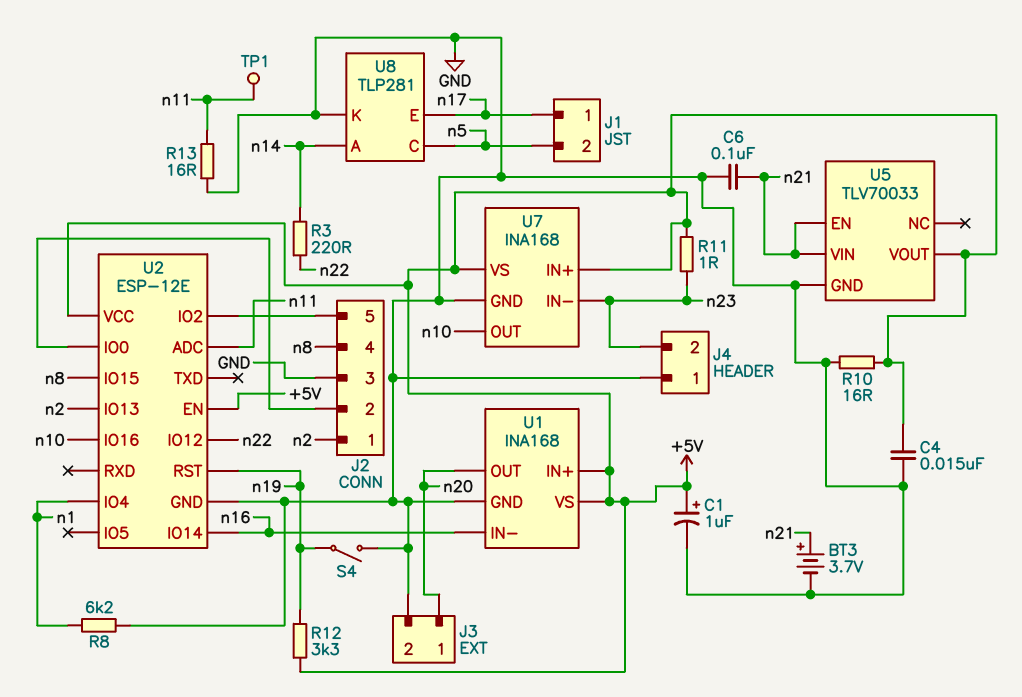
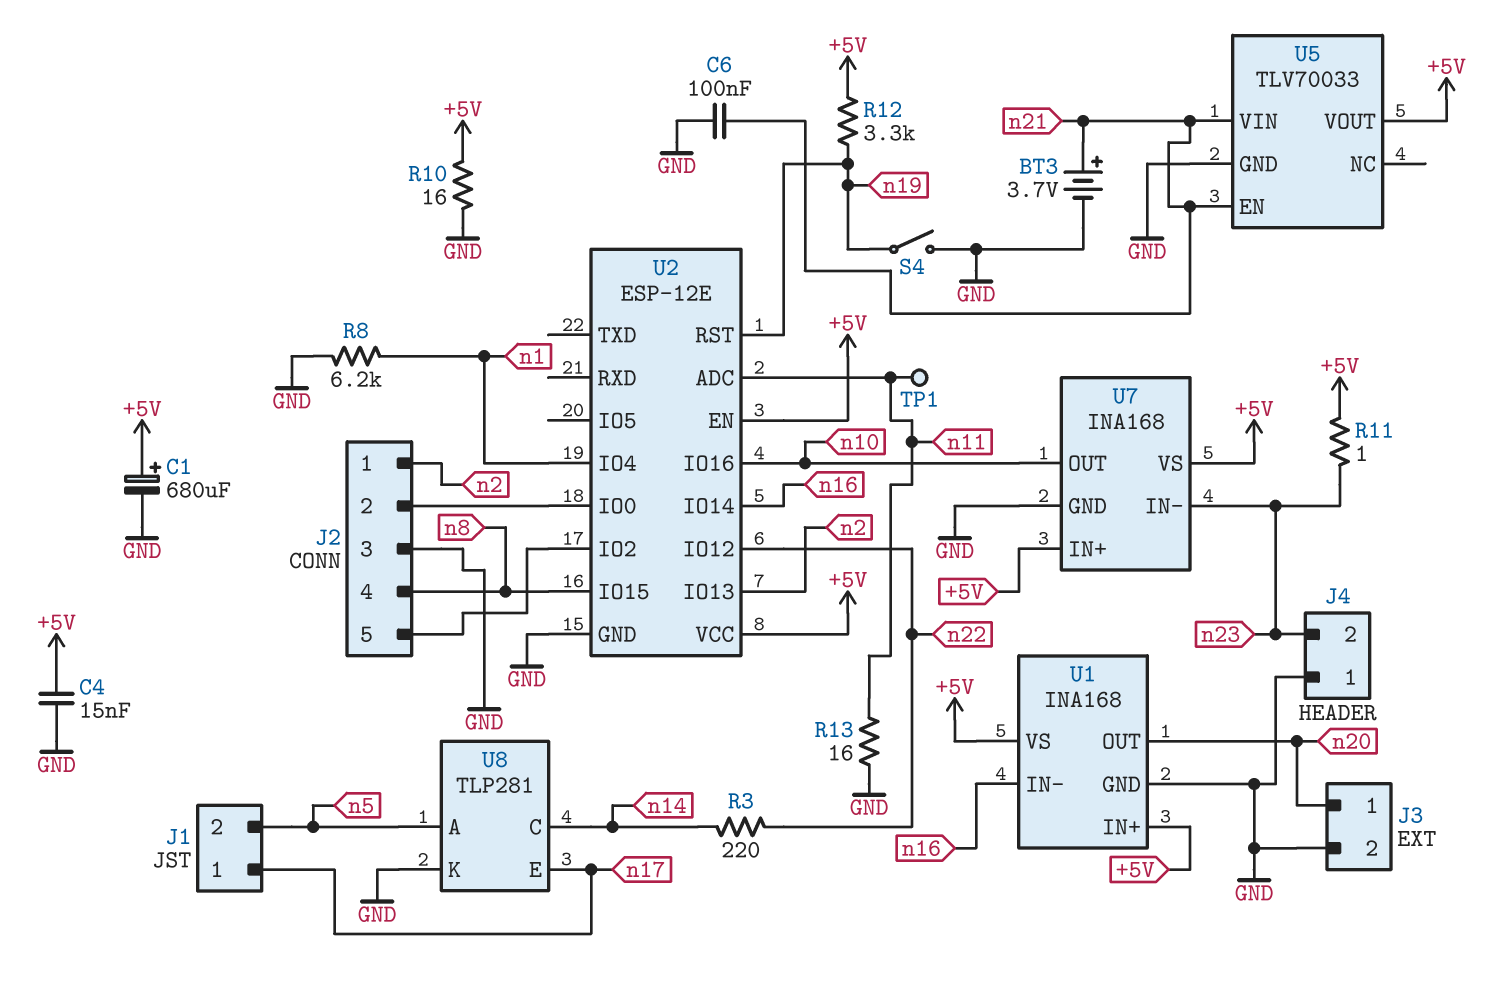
C1: 1uF (plus +5V, minus GND) -> 680uF (plus +5V, minus GND)
U8 pin A: n14 -> n5
U8 pin C: n5 -> n14

